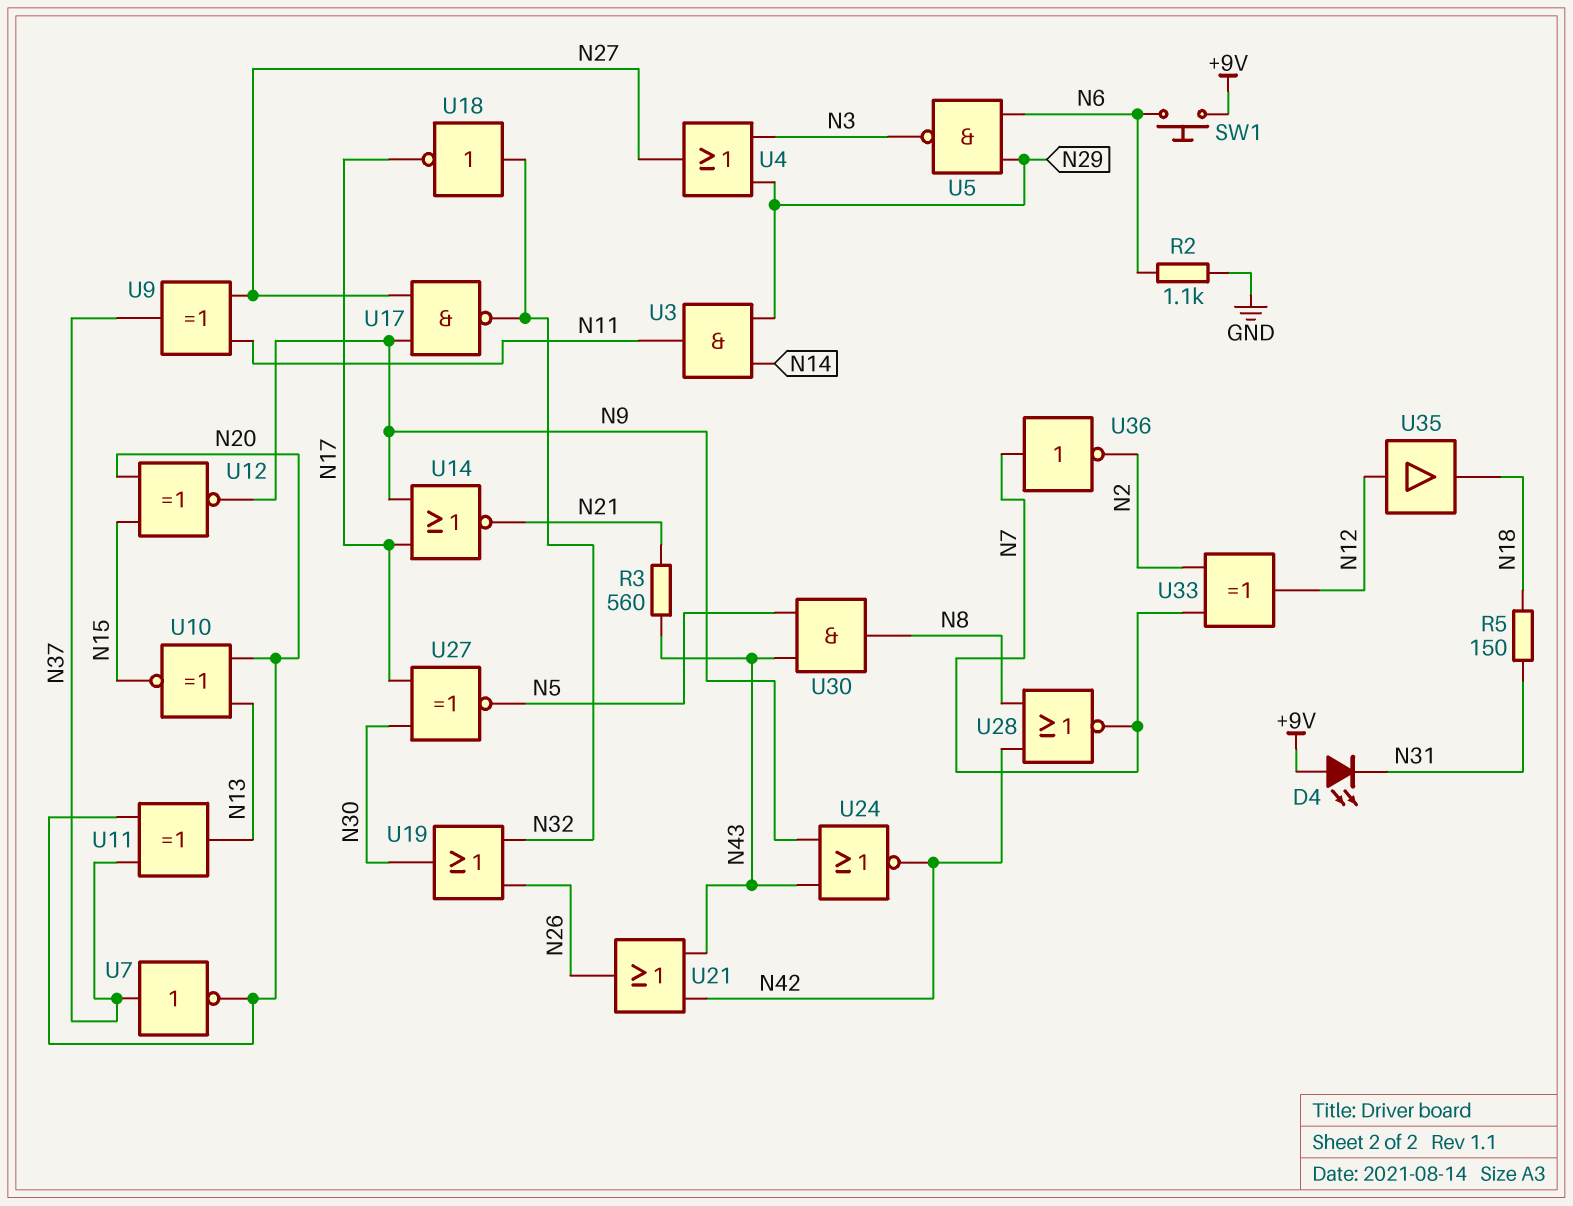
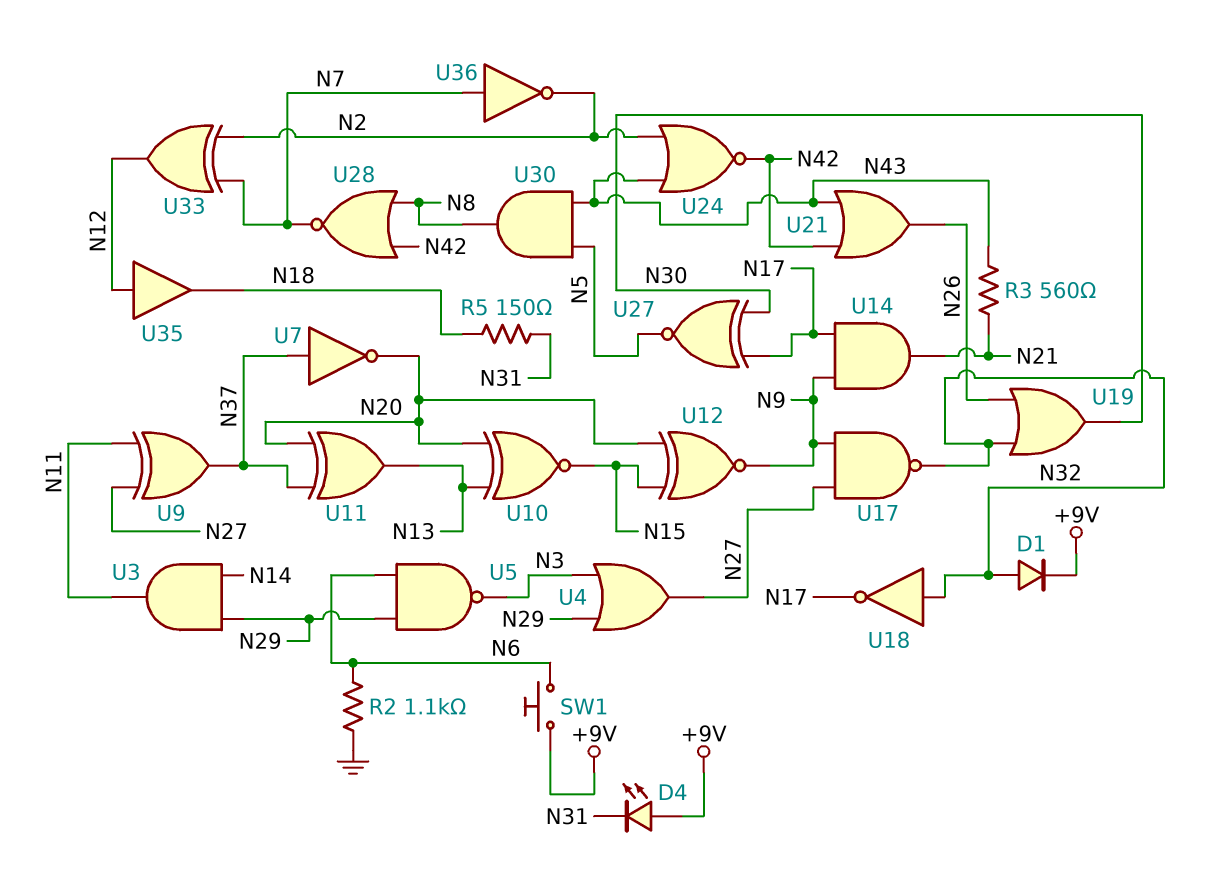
D1: none -> diode (A N32, K +9V)
U14: NOR (in N9, in N17, out N21) -> AND (in N9, in N17, out N21)
U24: NOR (in N9, in N43, out N42) -> NOR (in N2, in N43, out N42)

